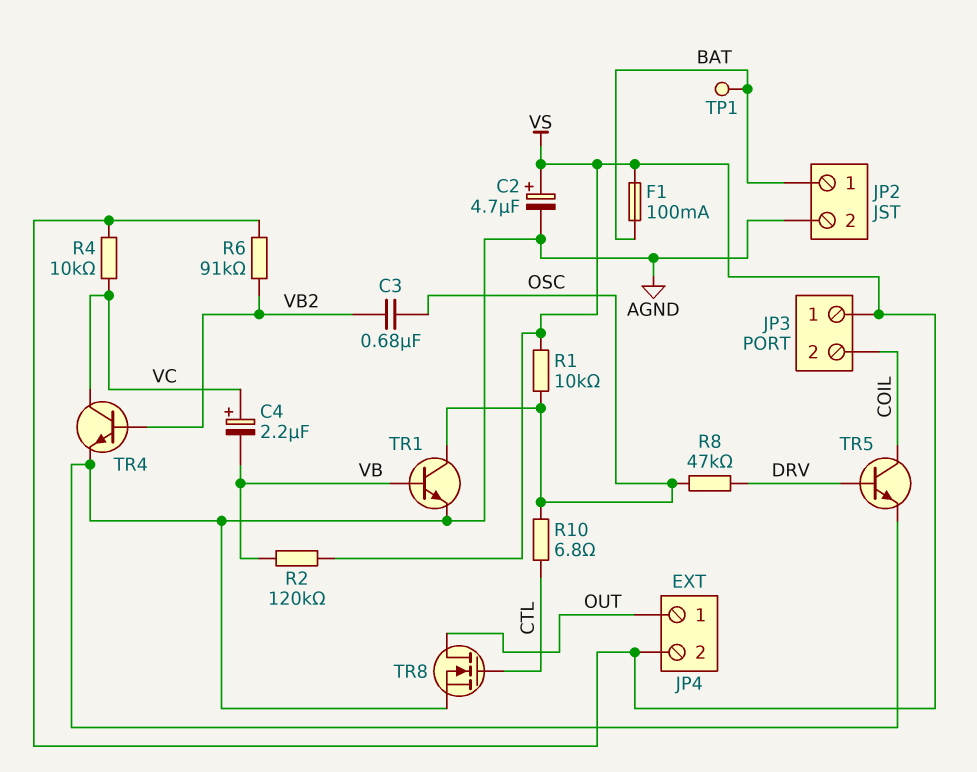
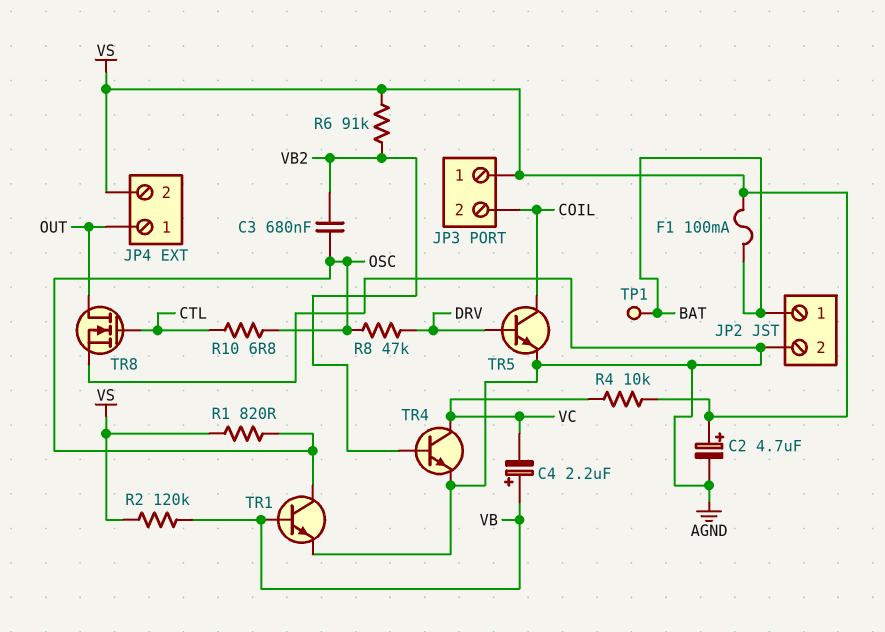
C4: 2.2uF (plus VC, minus VB) -> 2.2uF (plus VB, minus VC)
R1: 10k (OSC, VS) -> 820 (OSC, VS)

